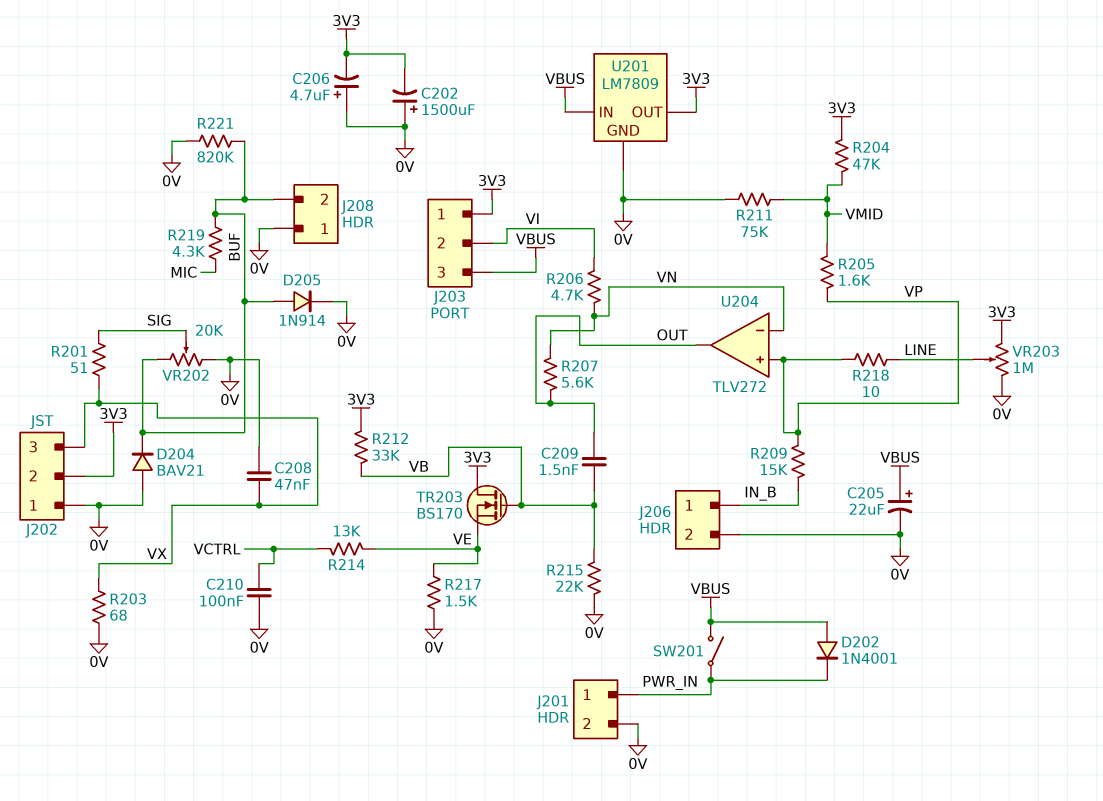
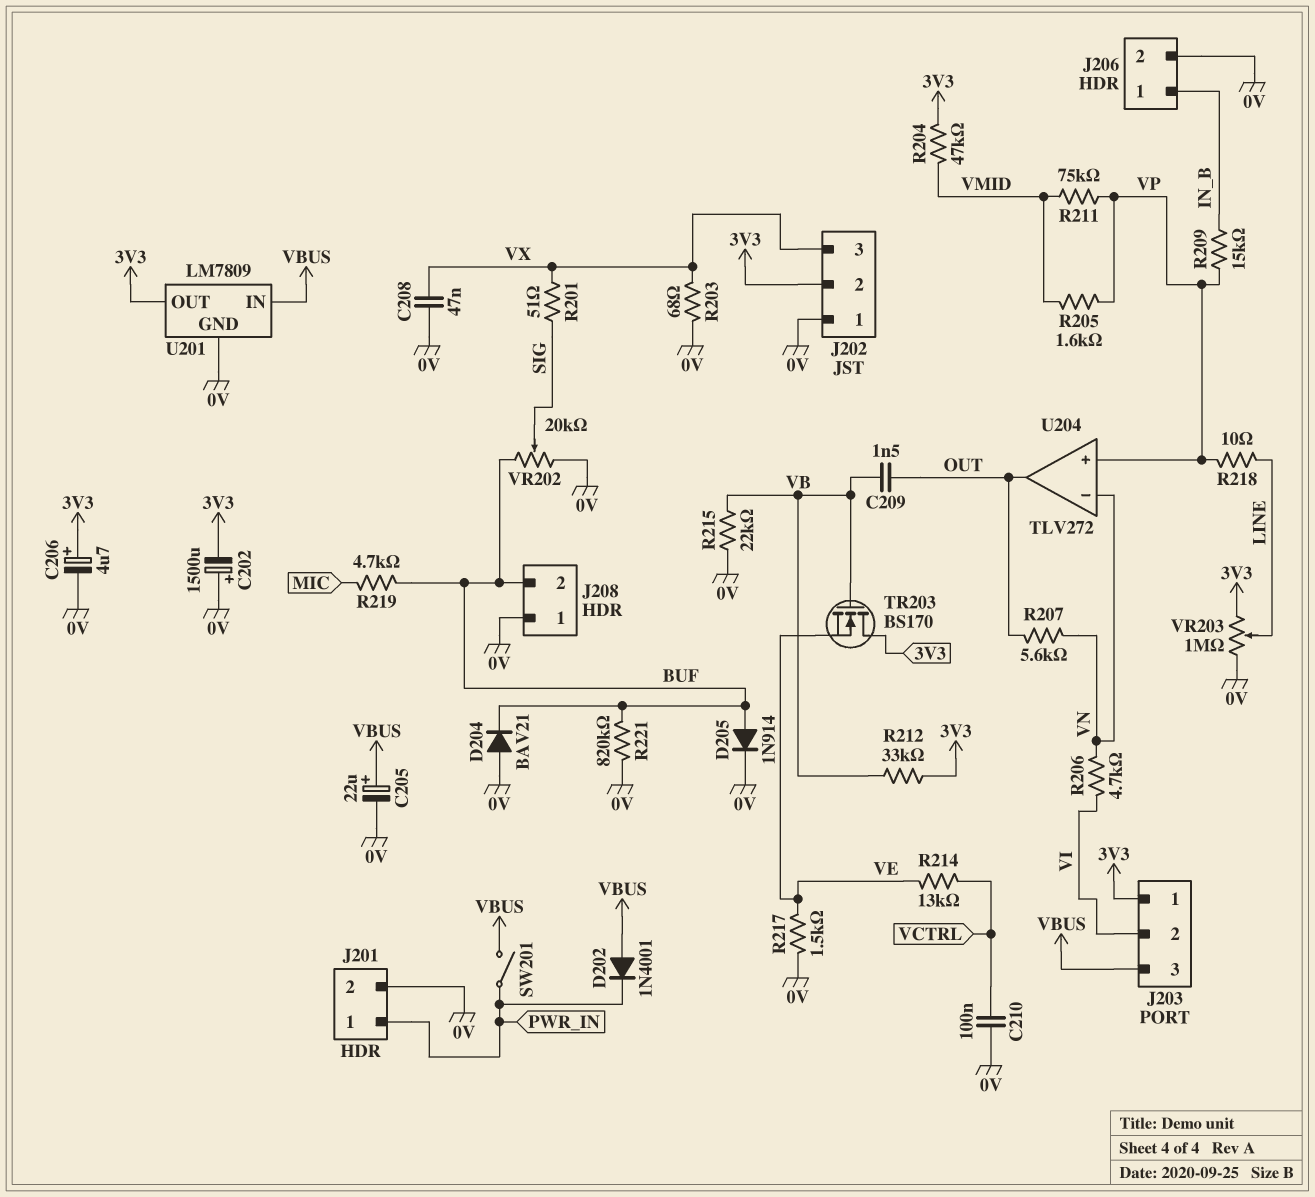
C206: 4.7uF (plus 0V, minus 3V3) -> 4.7uF (plus 3V3, minus 0V)
R211: 75k (0V, VMID) -> 75k (VMID, VP)
R219: 4.3k (BUF, MIC) -> 4.7k (BUF, MIC)

